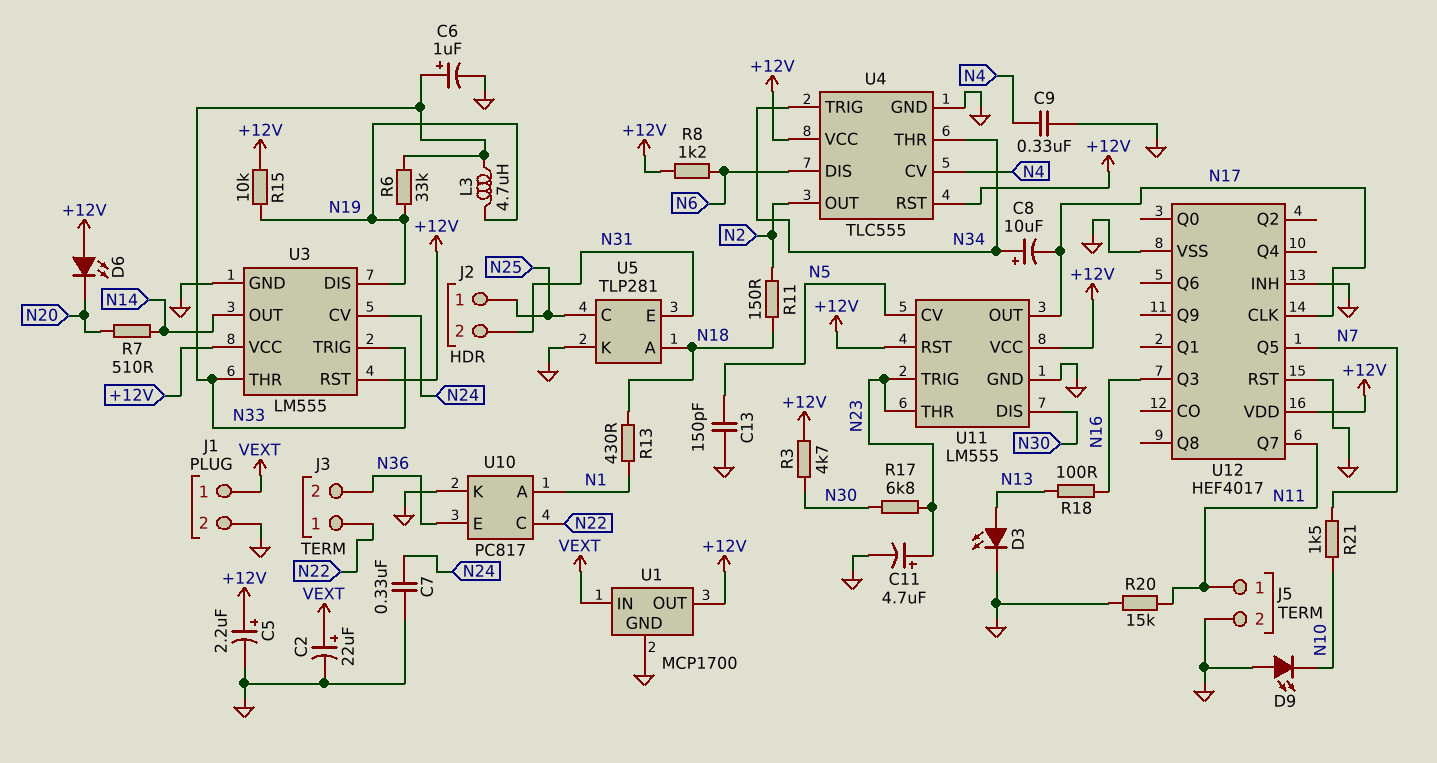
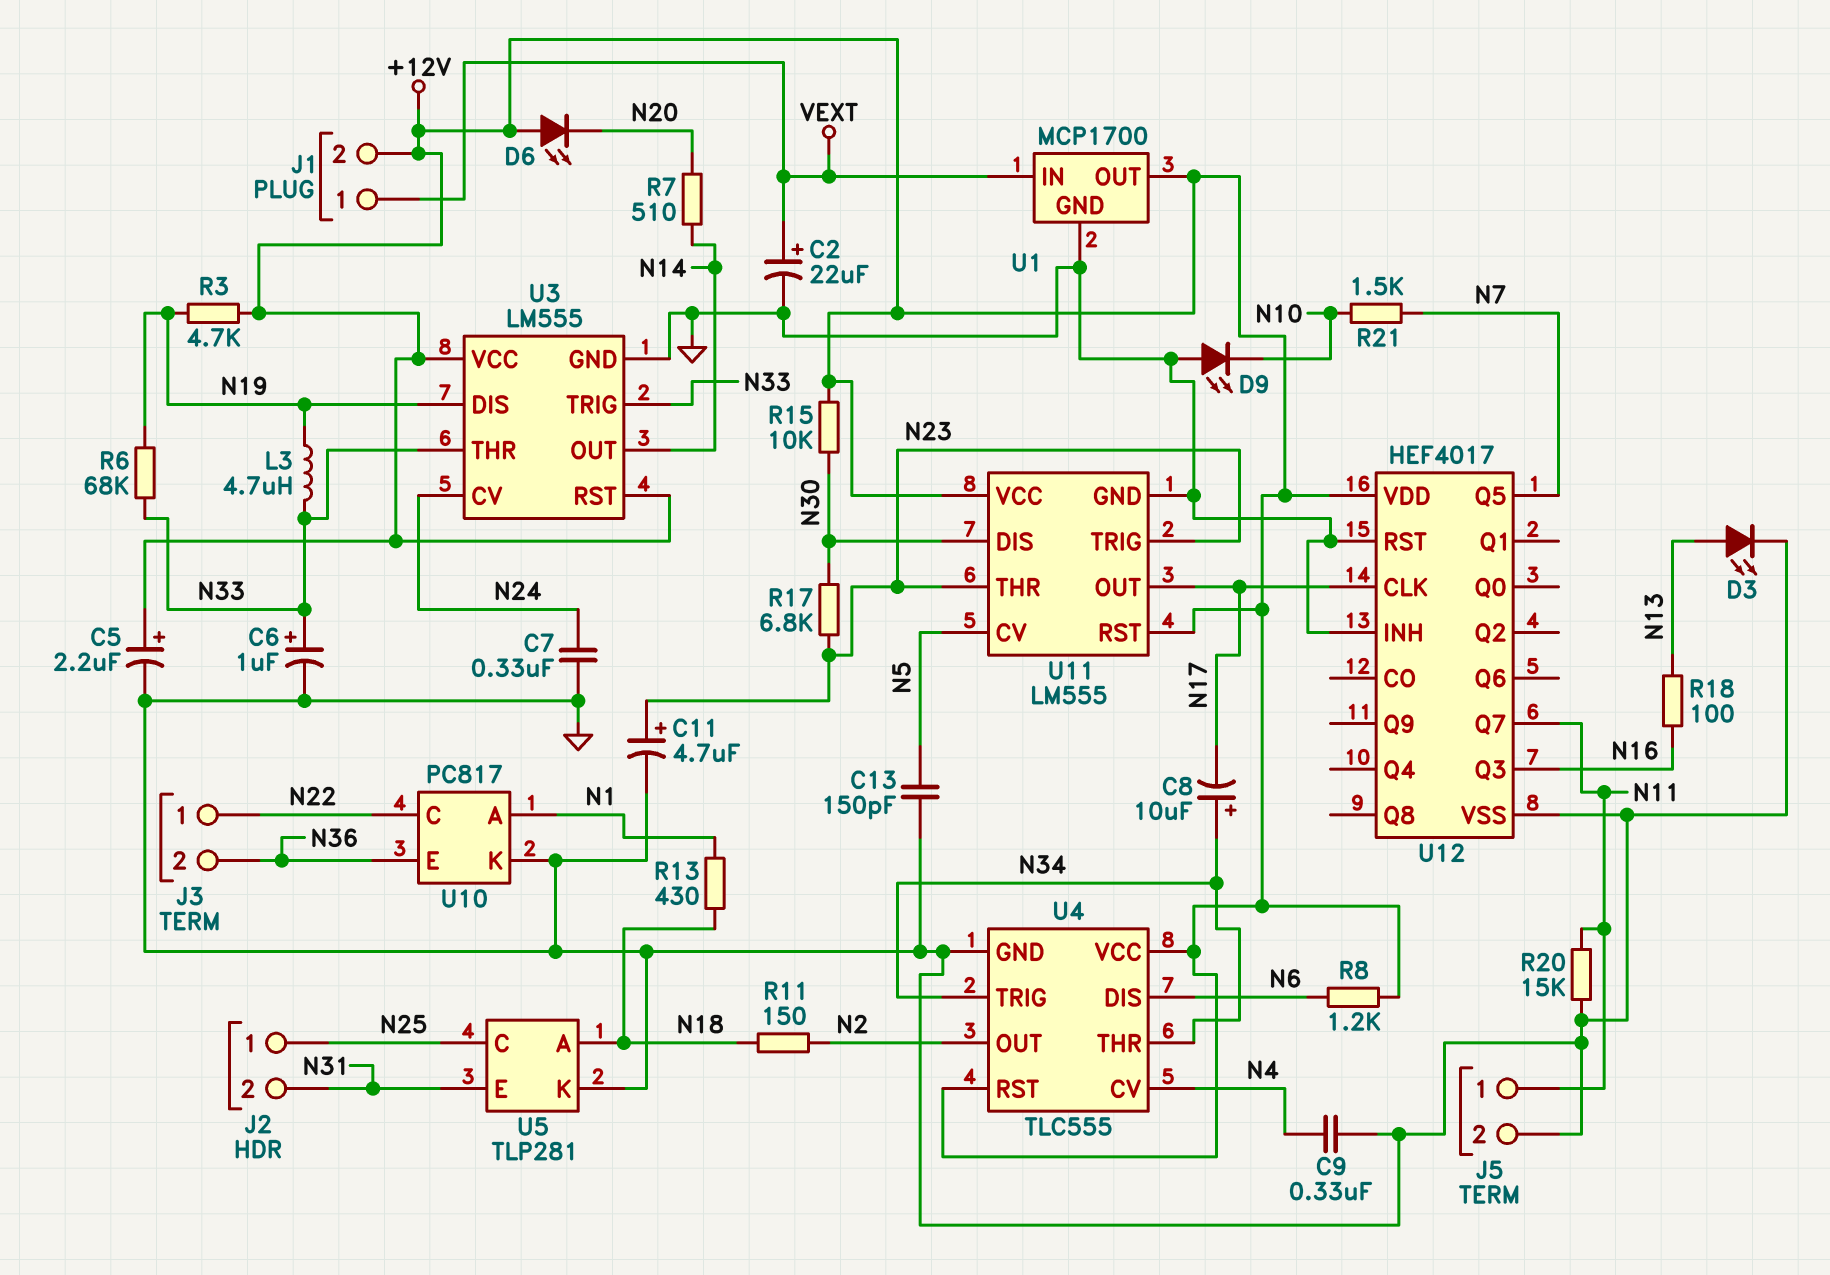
J1 pin 2: GND -> +12V
R3: 4.7k (+12V, N30) -> 4.7k (+12V, N19)
R6: 33k (N19, N33) -> 68k (N19, N33)
R15: 10k (+12V, N19) -> 10k (+12V, N30)

